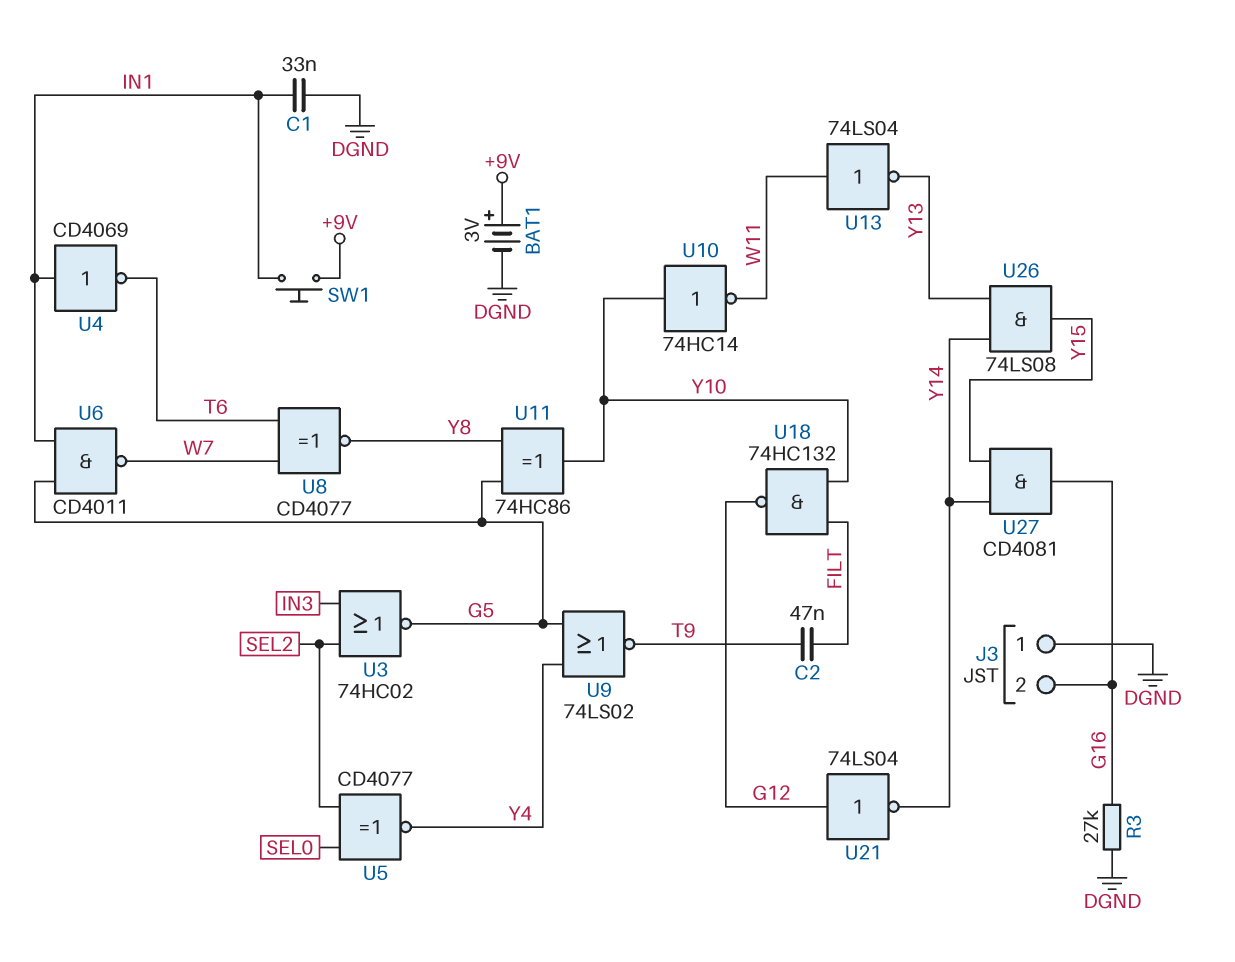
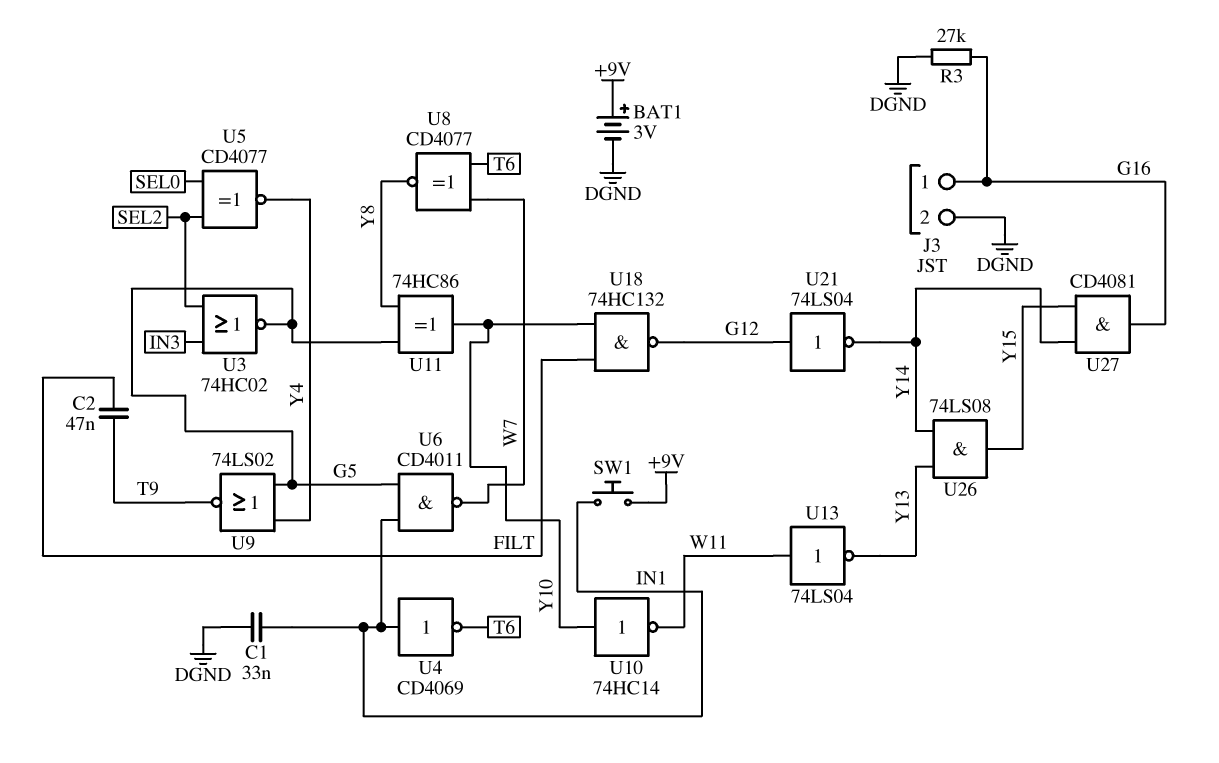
J3 pin 1: DGND -> G16
J3 pin 2: G16 -> DGND

